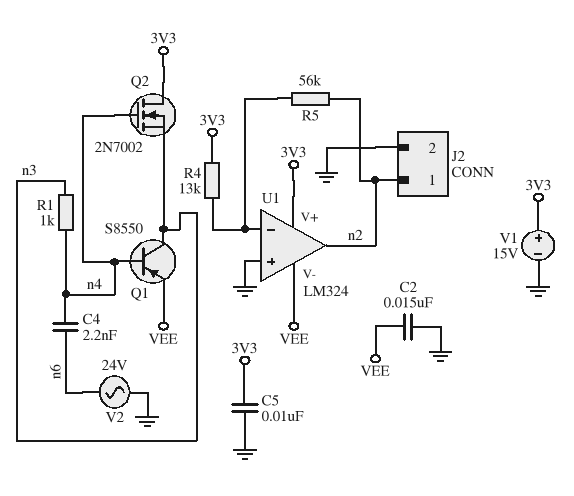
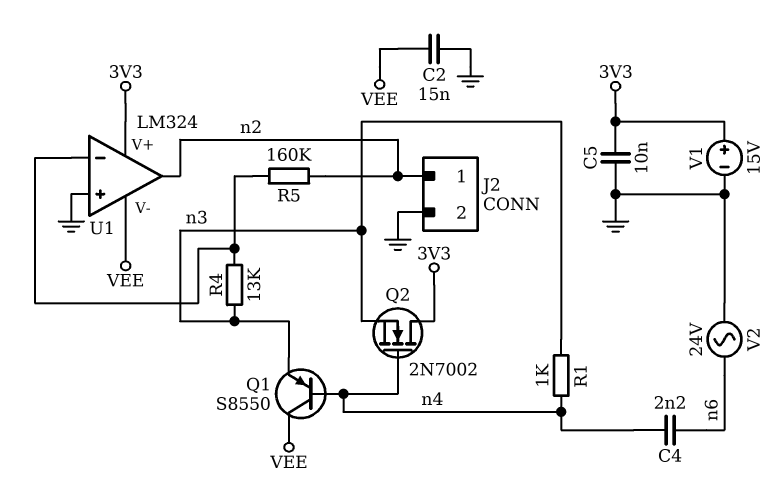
Q1: PNP S8550 (B n4, C n3, E VEE) -> PNP S8550 (B n4, C VEE, E n3)
R4: 13k (3V3, U1/in-) -> 13k (U1/in-, n3)
R5: 56k (U1/in-, n2) -> 160k (U1/in-, n2)

